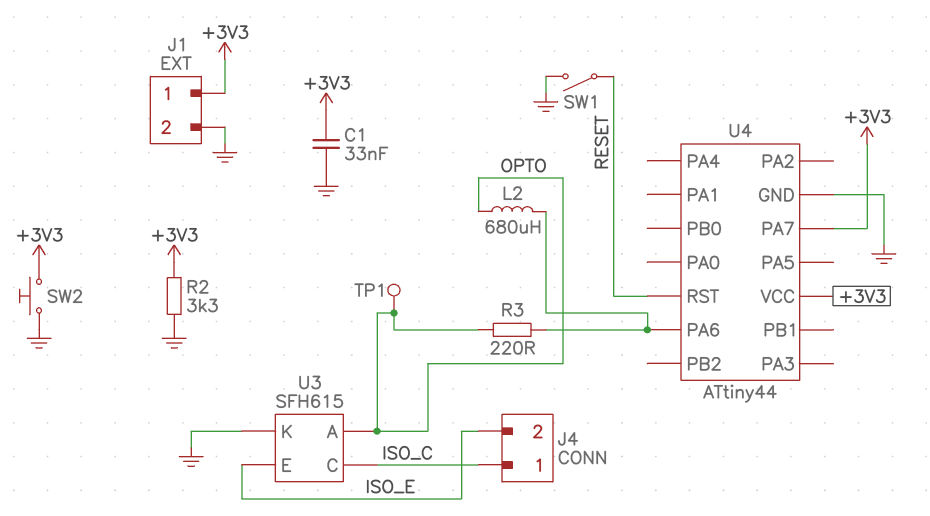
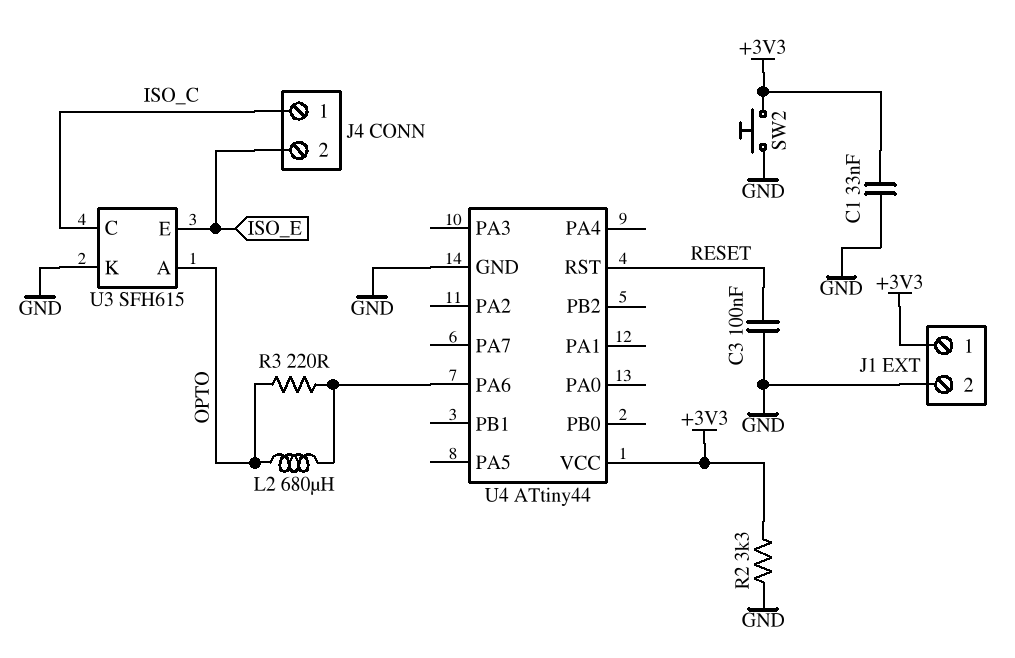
C3: none -> 100nF (GND, RESET)
SW1: switch (GND, RESET) -> none
TP1: test point (OPTO) -> none
U4 pin PA7: +3V3 -> none

